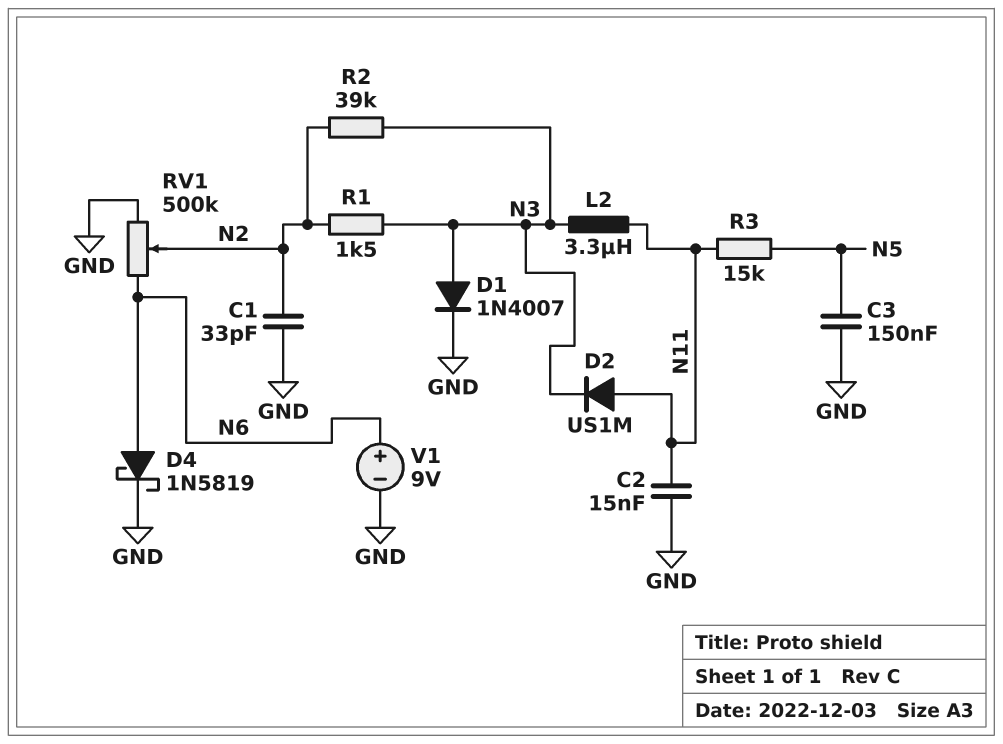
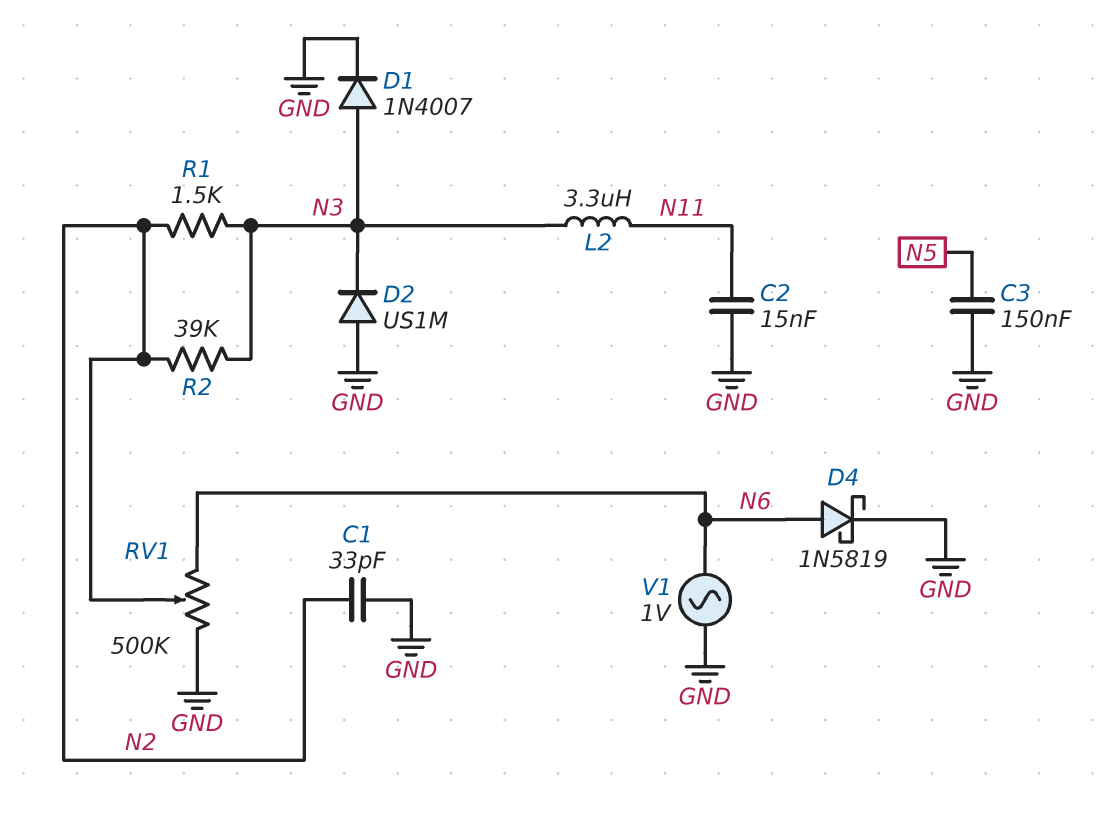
D2: diode US1M (A N11, K N3) -> diode US1M (A GND, K N3)
R3: 15k (N5, N11) -> none
V1: 9V (plus N6, minus GND) -> AC 1V (GND, N6)

